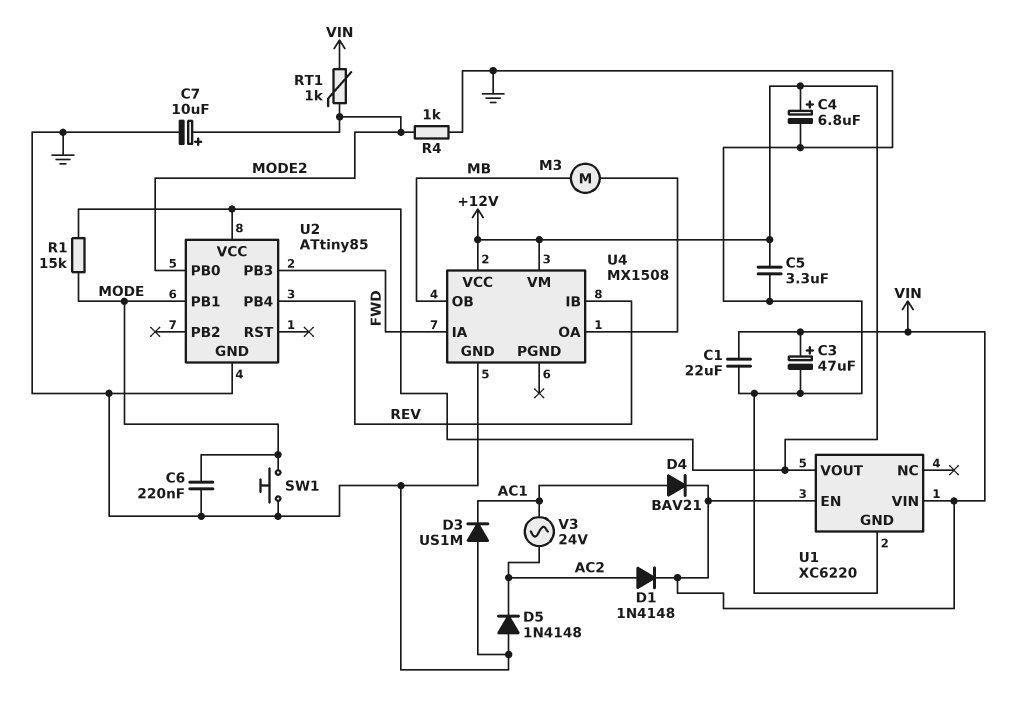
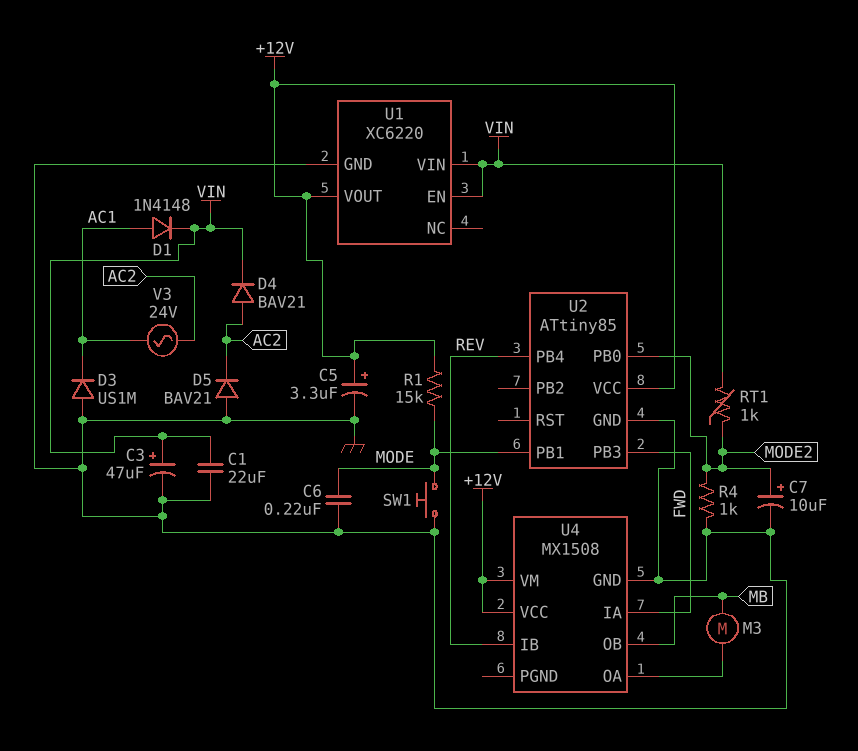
C4: 6.8uF (plus +12V, minus GND) -> none
C5: 3.3uF (+12V, GND) -> 3.3uF (plus +12V, minus GND)
D1: diode 1N4148 (A AC2, K VIN) -> diode 1N4148 (A AC1, K VIN)
D4: diode BAV21 (A AC1, K VIN) -> diode BAV21 (A AC2, K VIN)
D5: diode 1N4148 (A GND, K AC2) -> diode BAV21 (A GND, K AC2)

